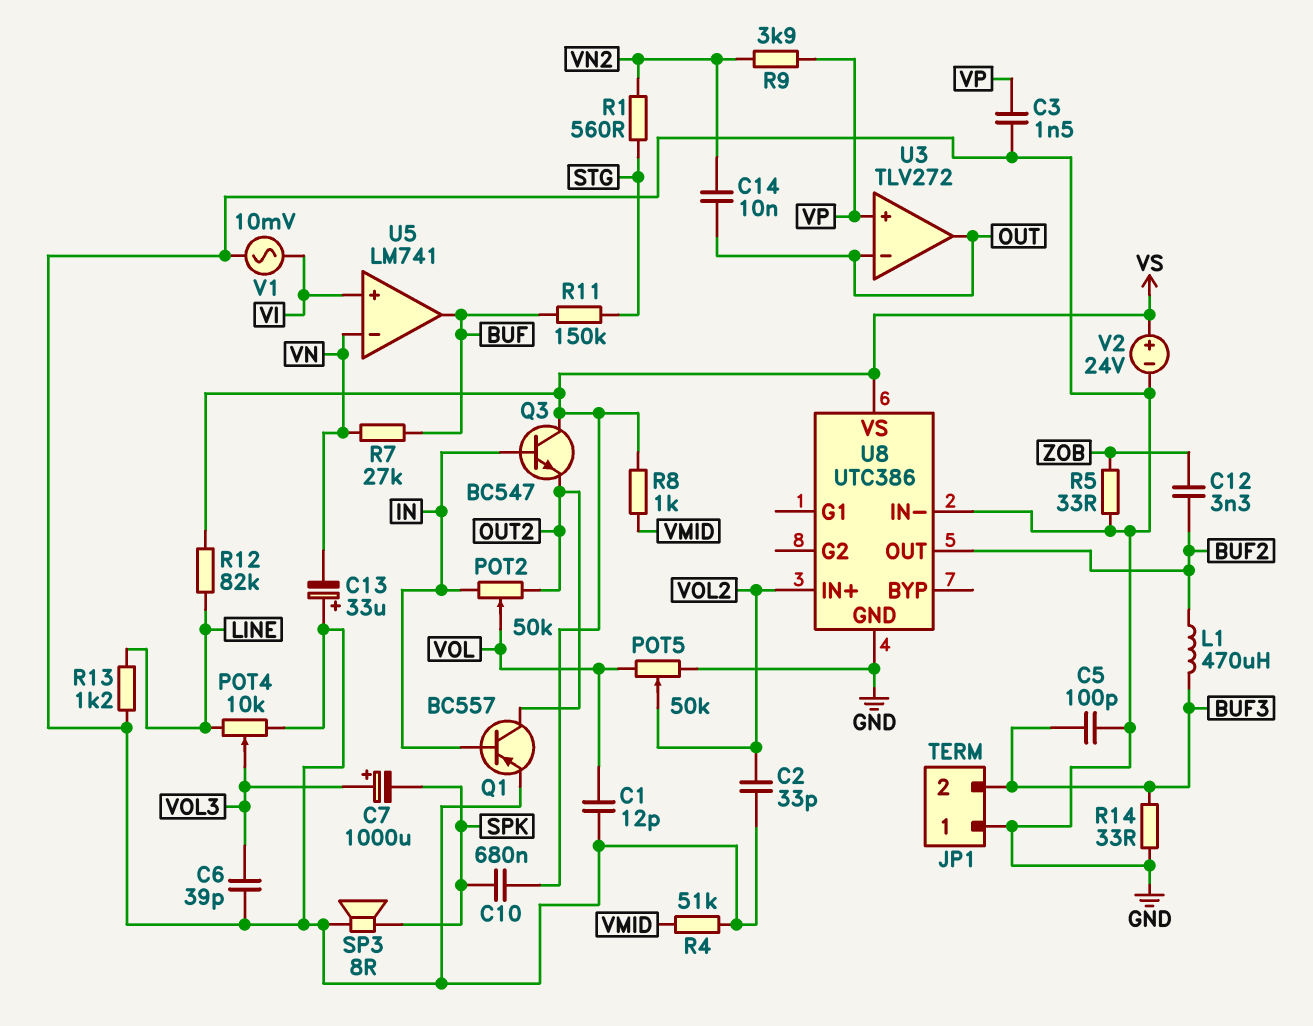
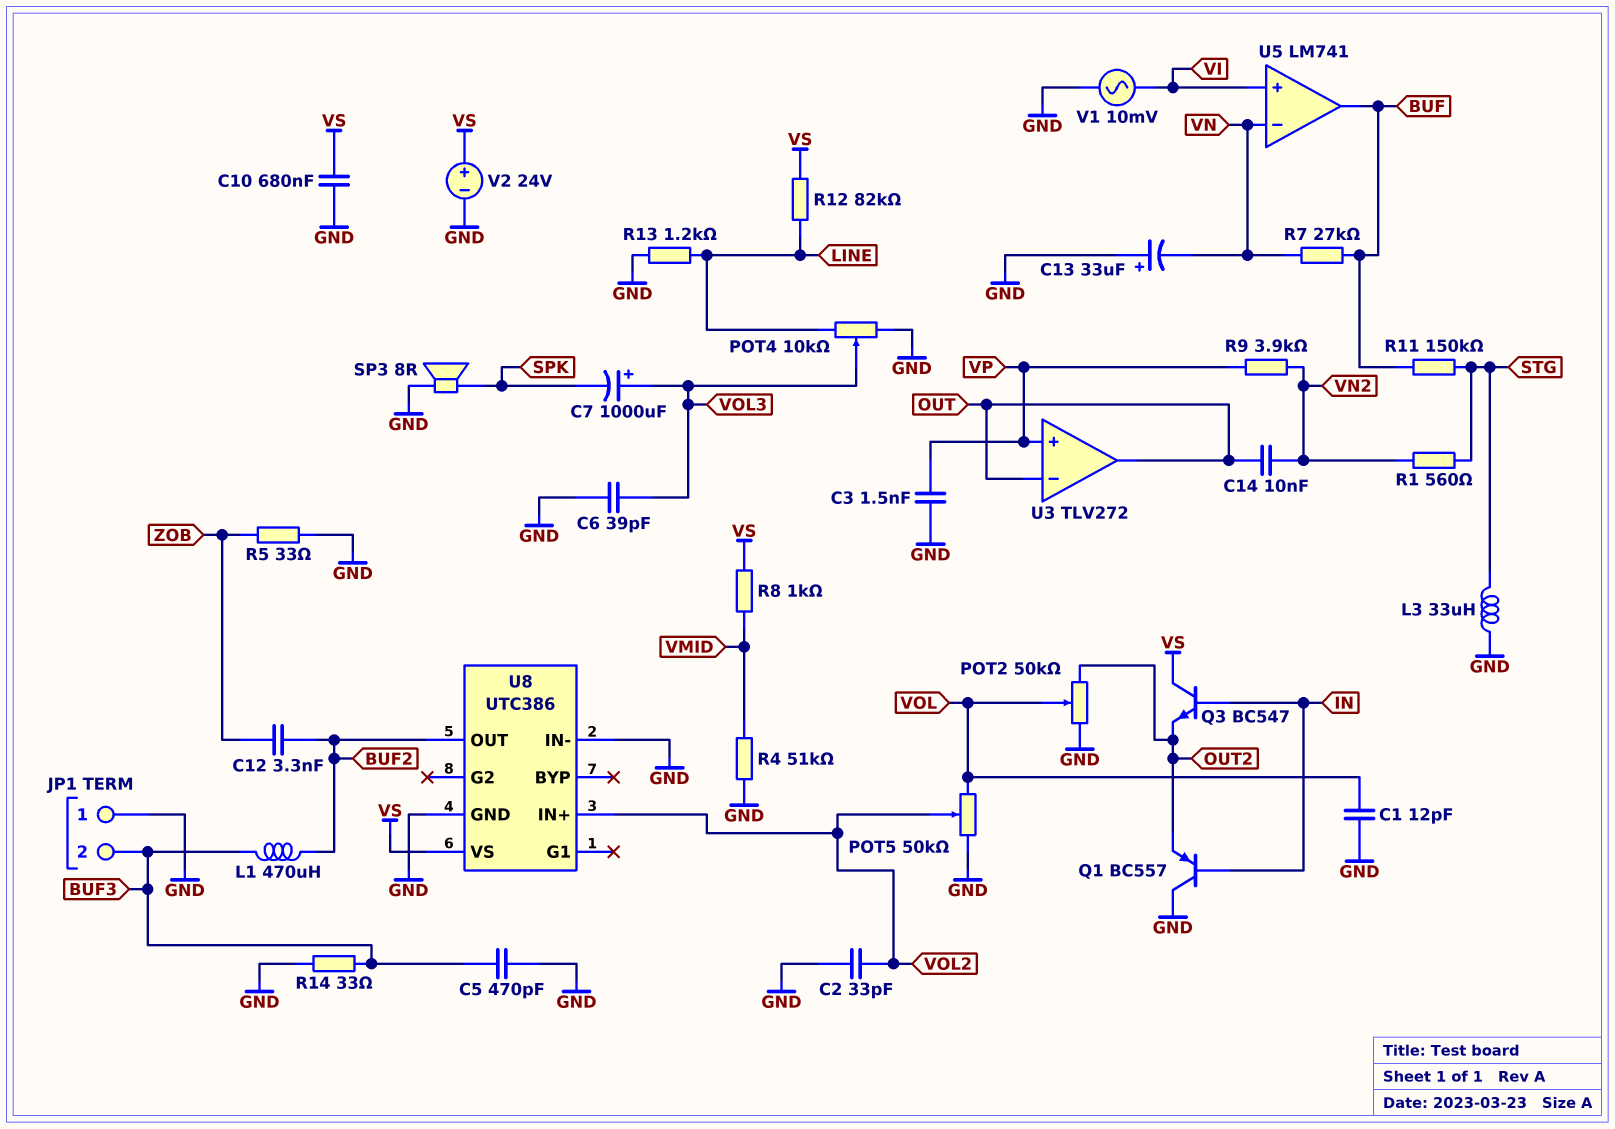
C5: 100pF (BUF3, GND) -> 470pF (BUF3, GND)
C10: 680nF (SPK, VS) -> 680nF (GND, VS)
L3: none -> 33uH (GND, STG)
POT2: 50k (IN, OUT2, wiper VOL) -> 50k (GND, OUT2, wiper VOL)
Q1: PNP BC557 (B IN, C OUT2, E GND) -> PNP BC557 (B IN, C GND, E OUT2)

